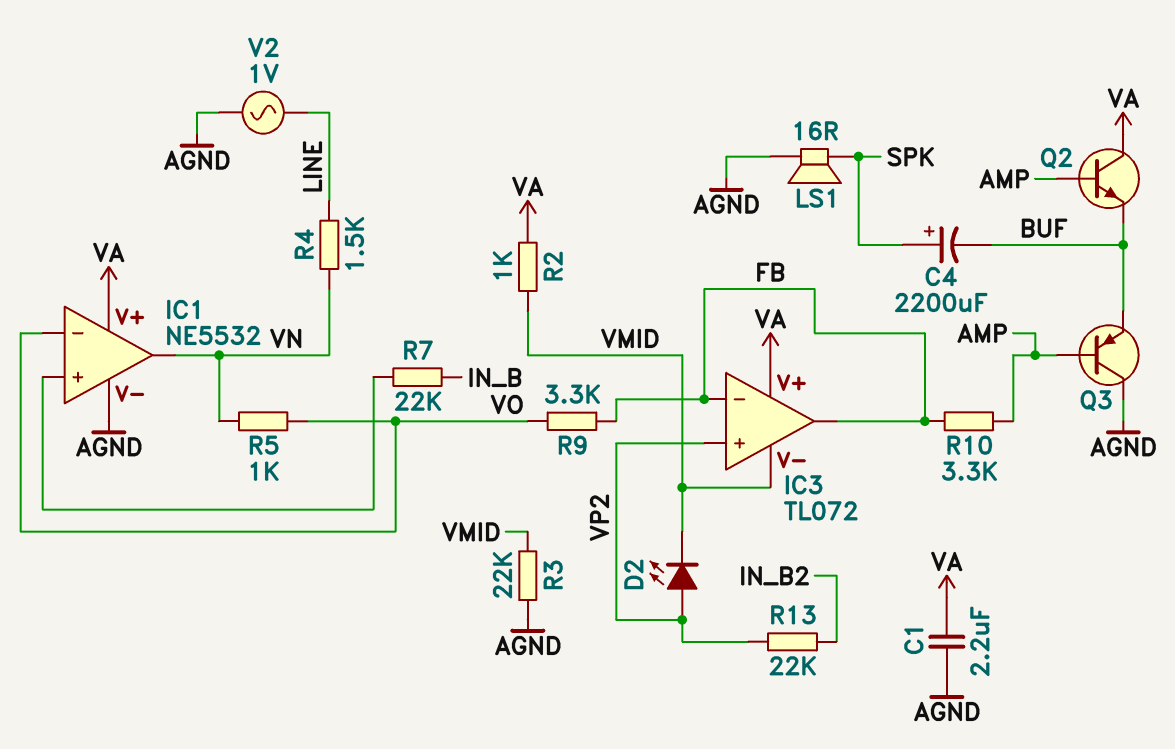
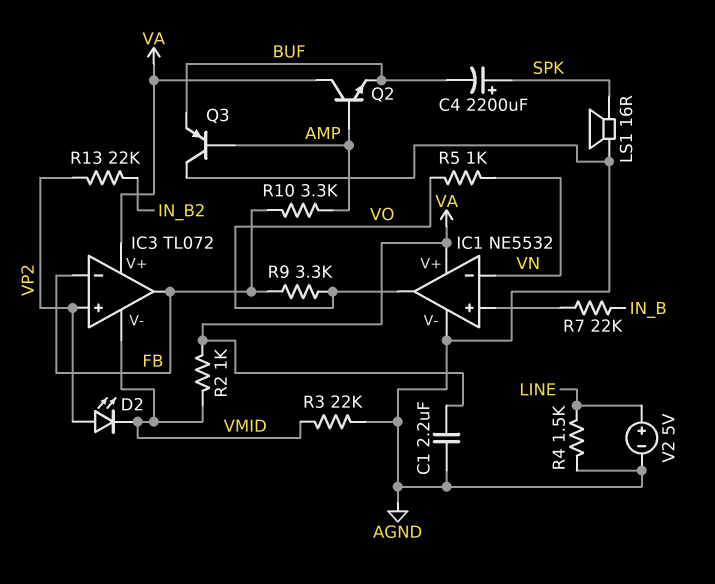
IC1 pin in-: VO -> VN
IC1 pin out: VN -> VO
R4: 1.5k (LINE, VN) -> 1.5k (AGND, LINE)
V2: AC 1V (AGND, LINE) -> 5V (plus LINE, minus AGND)

